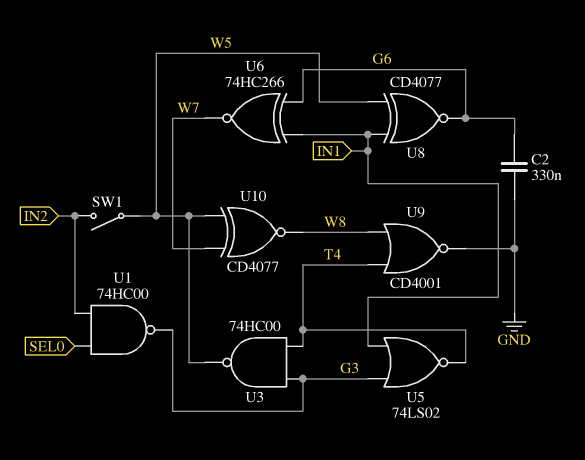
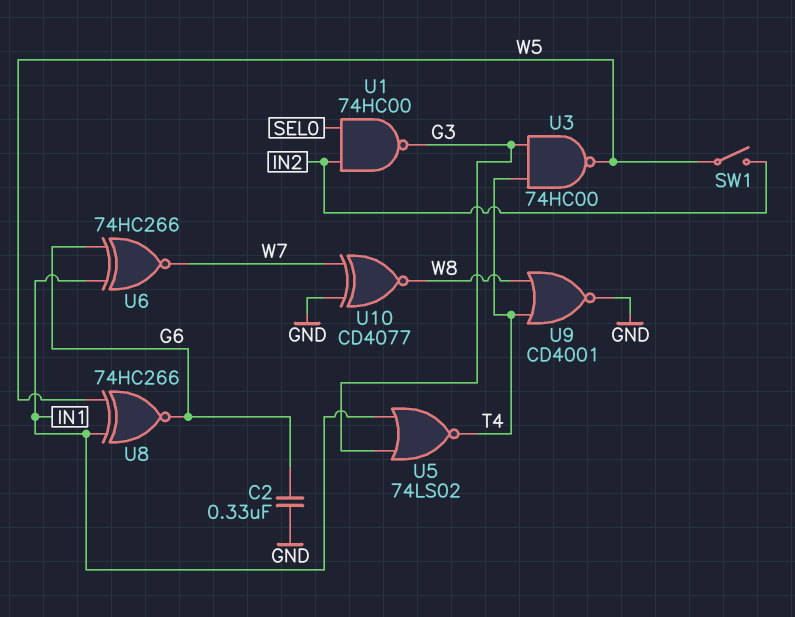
U8: XNOR CD4077 (in IN1, in W5, out G6) -> XNOR 74HC266 (in IN1, in W5, out G6)
U10: XNOR CD4077 (in W5, in W7, out W8) -> XNOR CD4077 (in GND, in W7, out W8)

